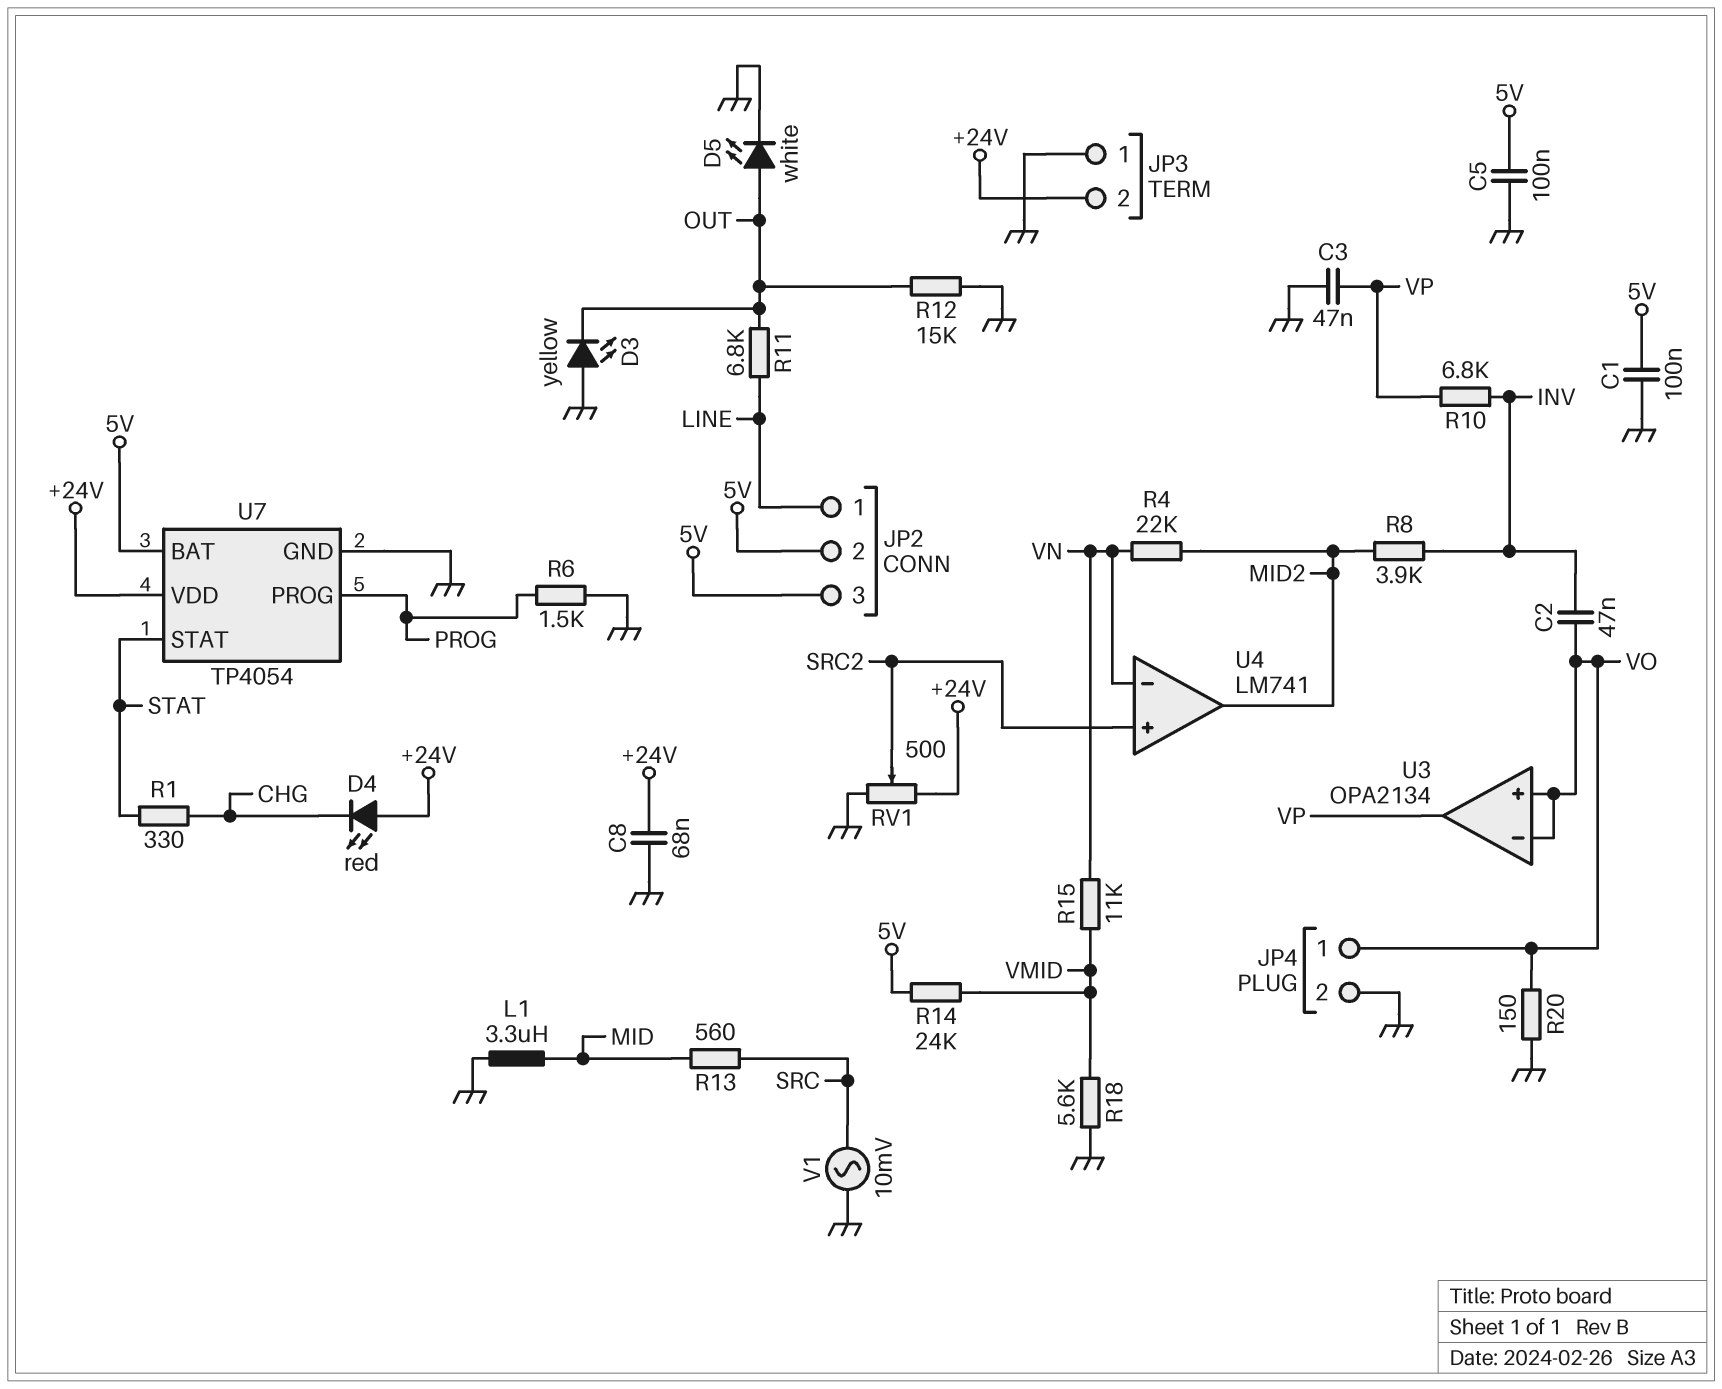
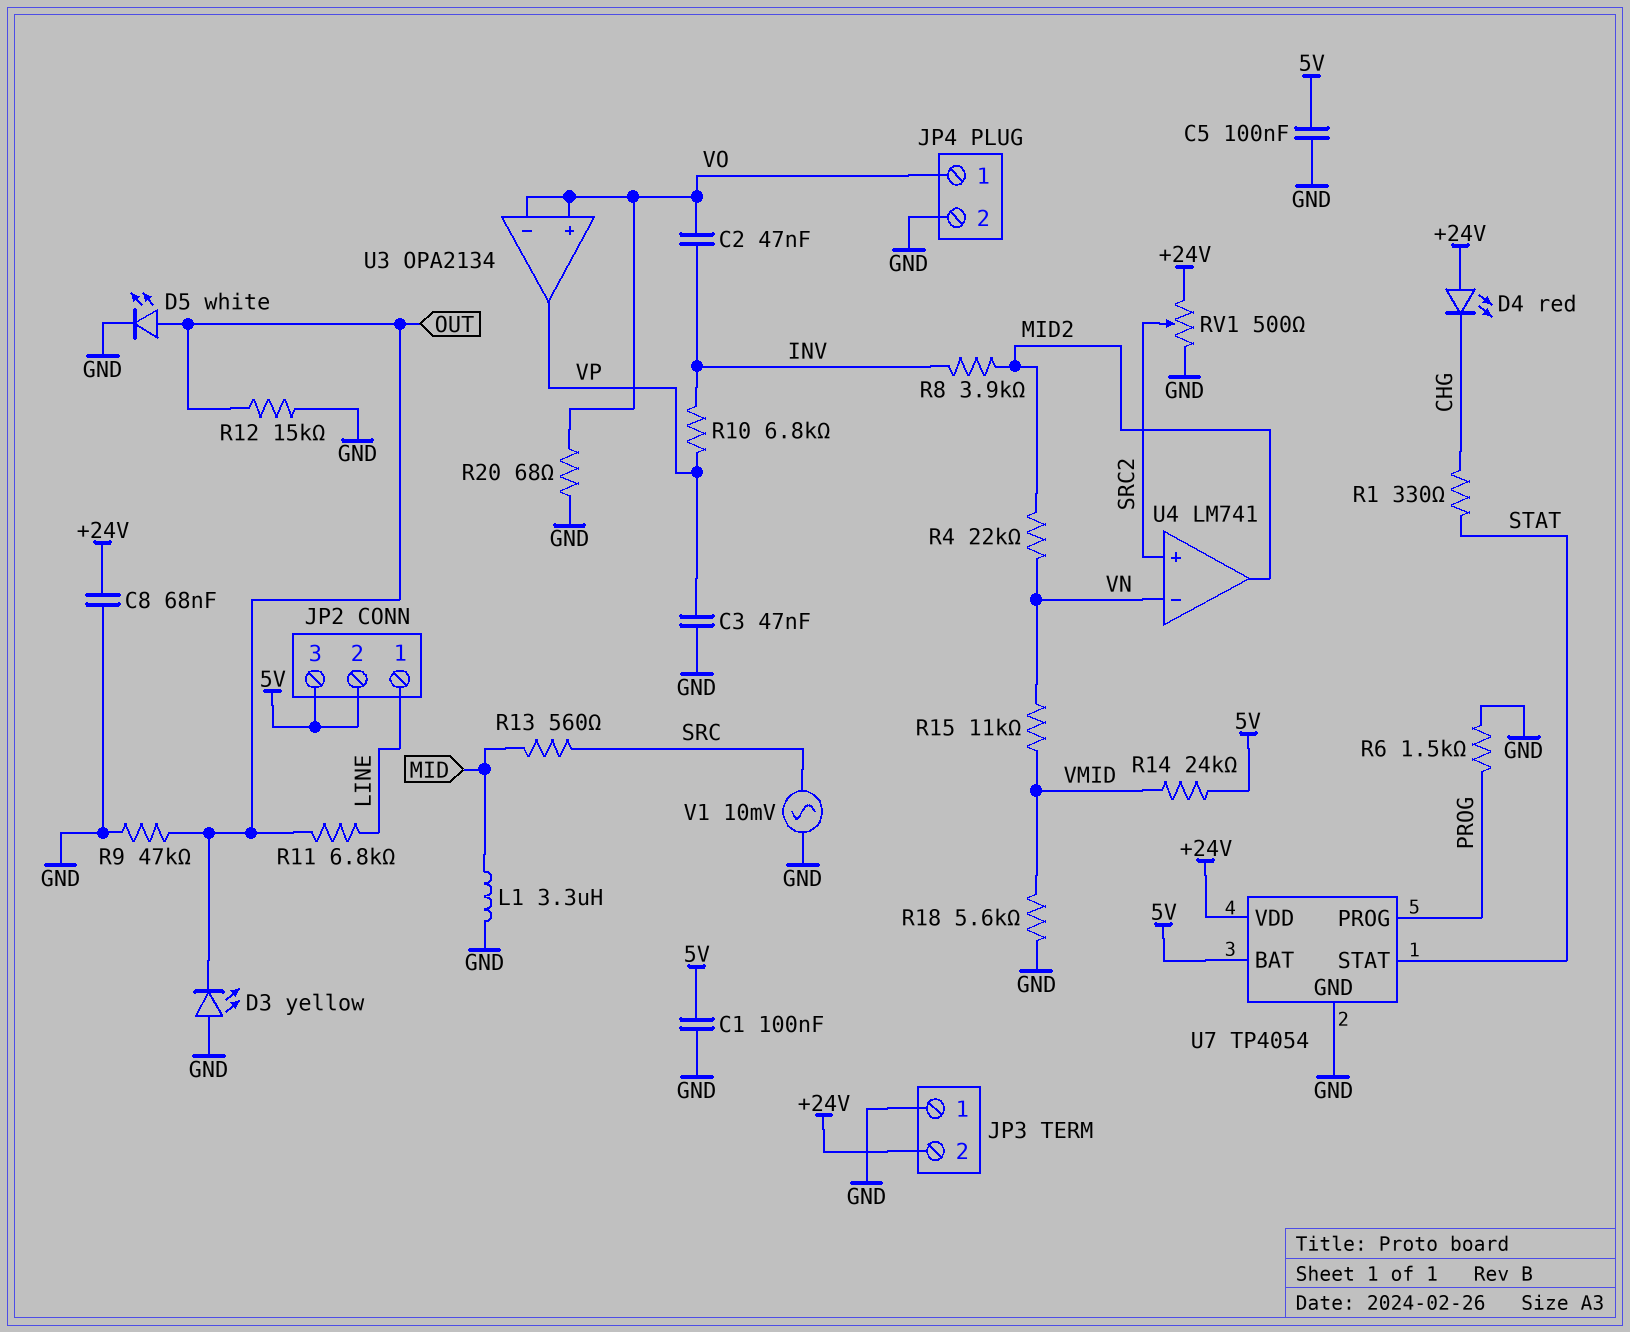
R9: none -> 47k (GND, OUT)
R20: 150 (GND, VO) -> 68 (GND, VO)

